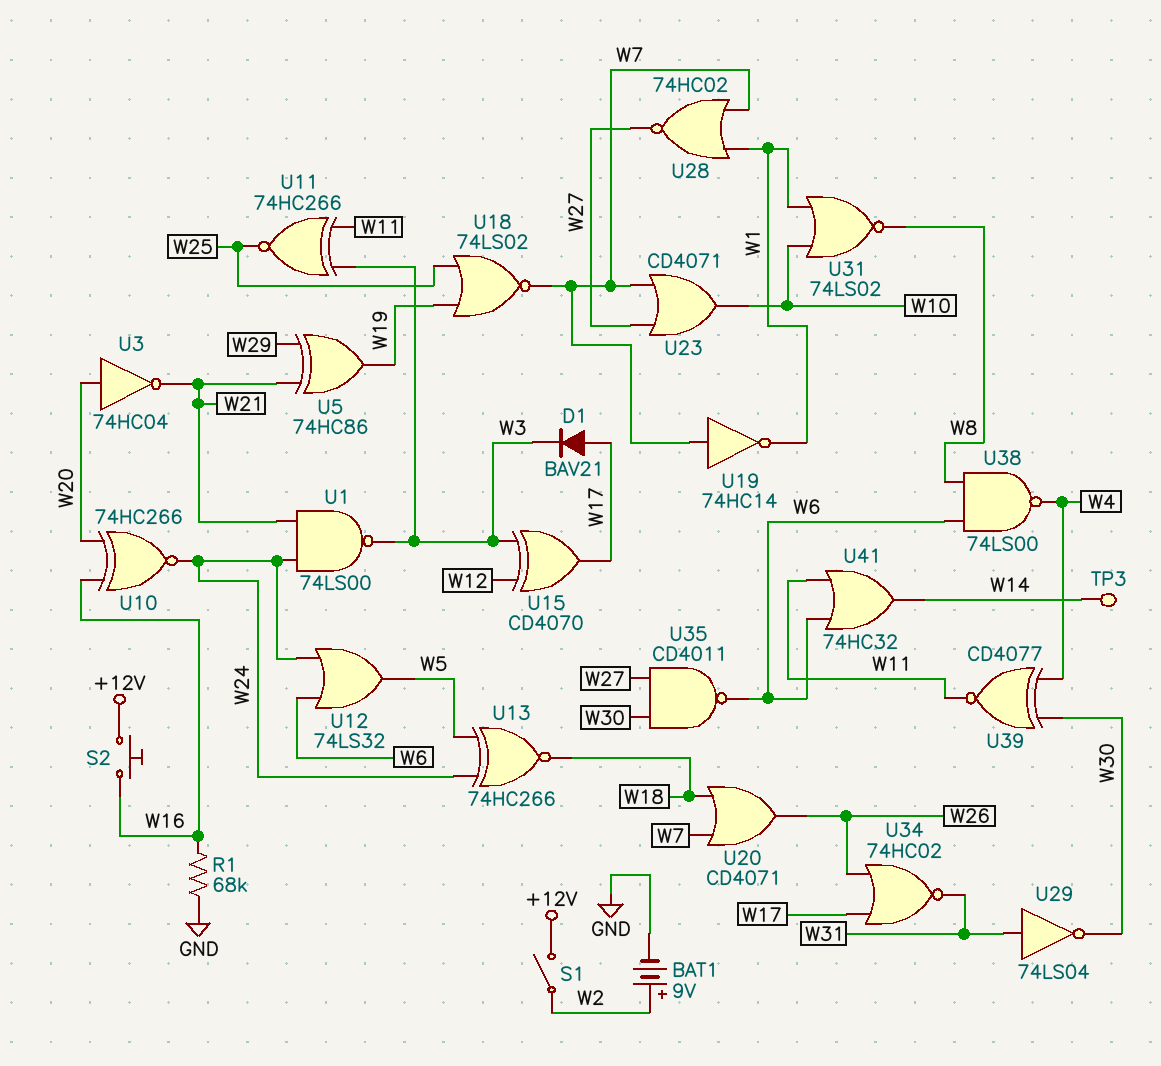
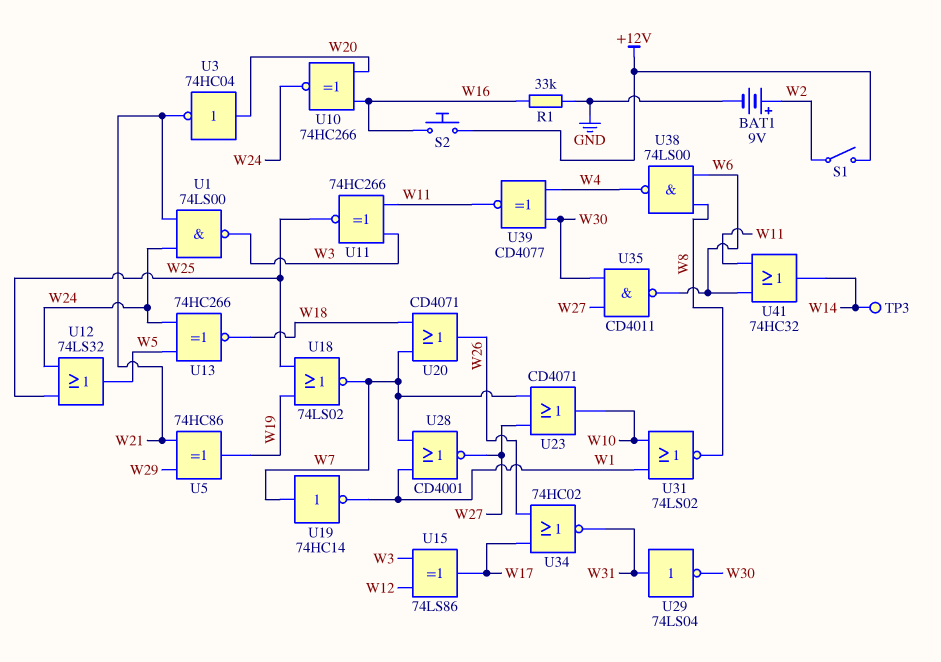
D1: diode BAV21 (A W17, K W3) -> none
R1: 68k (GND, W16) -> 33k (GND, W16)
U12: OR 74LS32 (in W6, in W24, out W5) -> OR 74LS32 (in W24, in W25, out W5)
U15: XOR CD4070 (in W3, in W12, out W17) -> XOR 74LS86 (in W3, in W12, out W17)
U28: NOR 74HC02 (in W1, in W7, out W27) -> NOR CD4001 (in W1, in W7, out W27)

